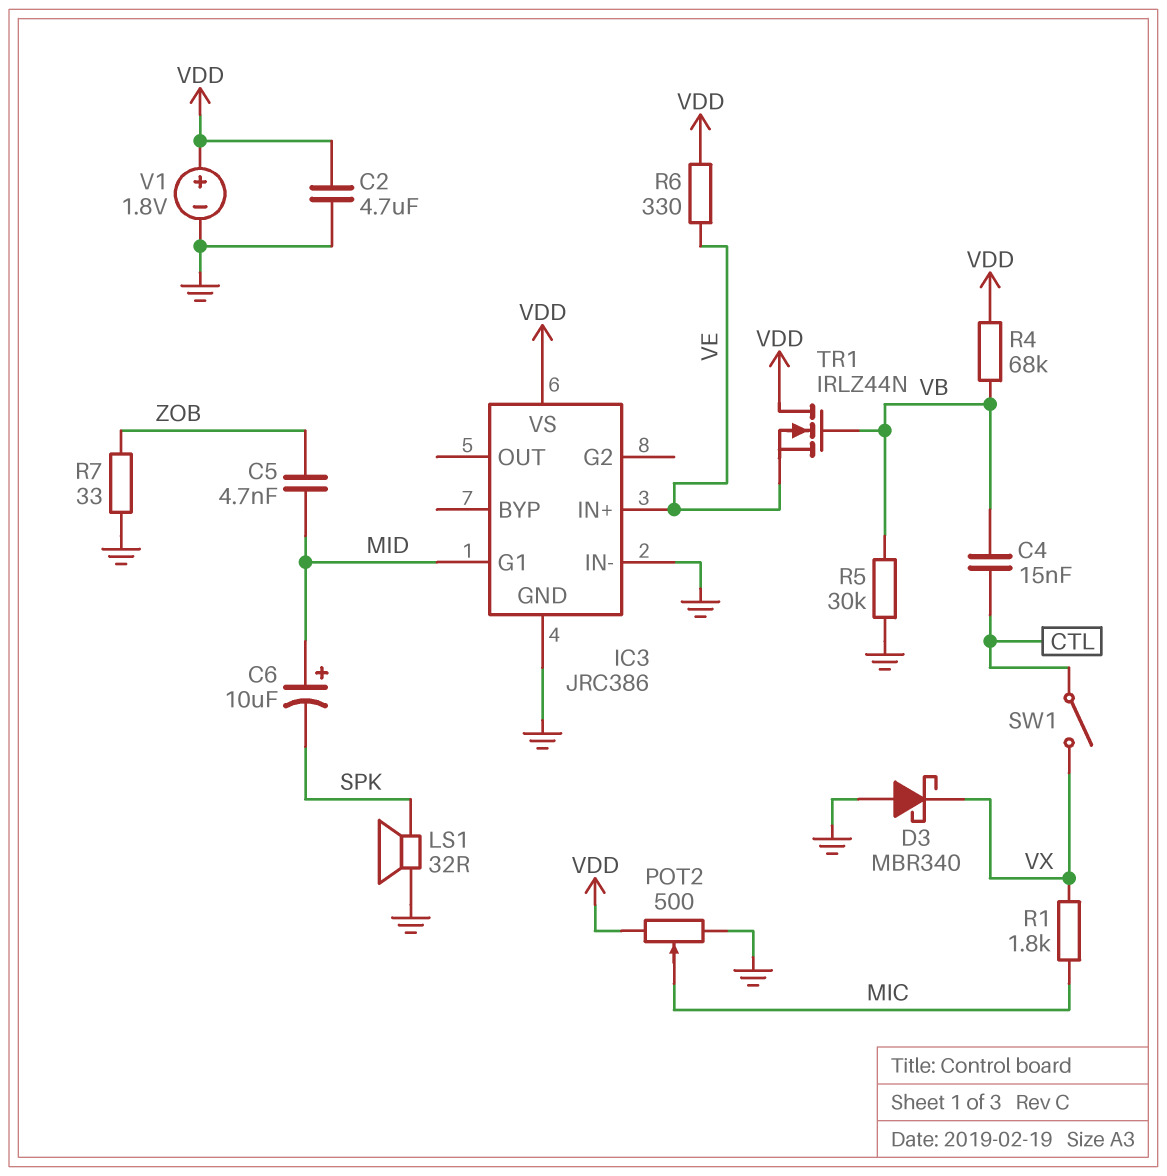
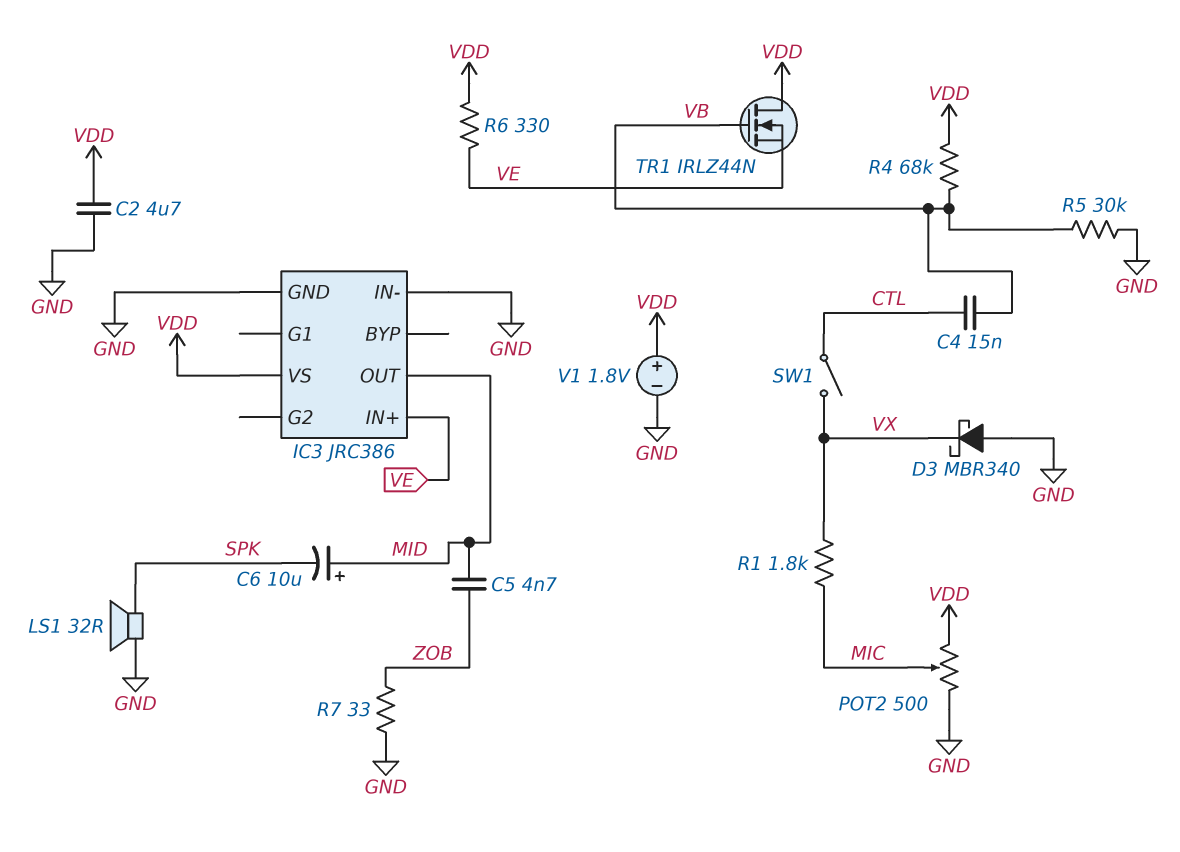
IC3 pin G1: MID -> none
IC3 pin OUT: none -> MID

